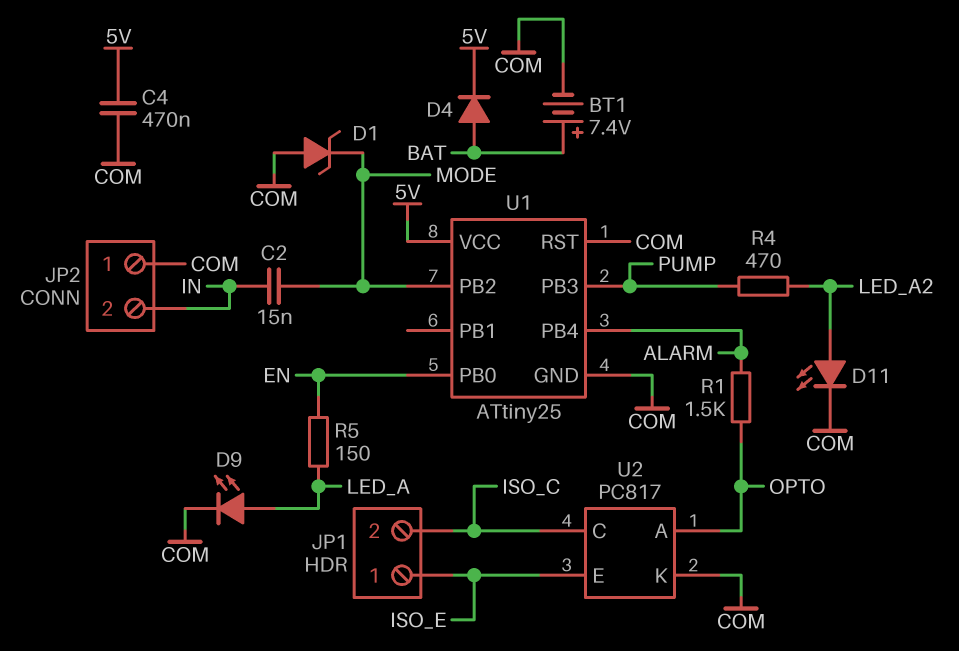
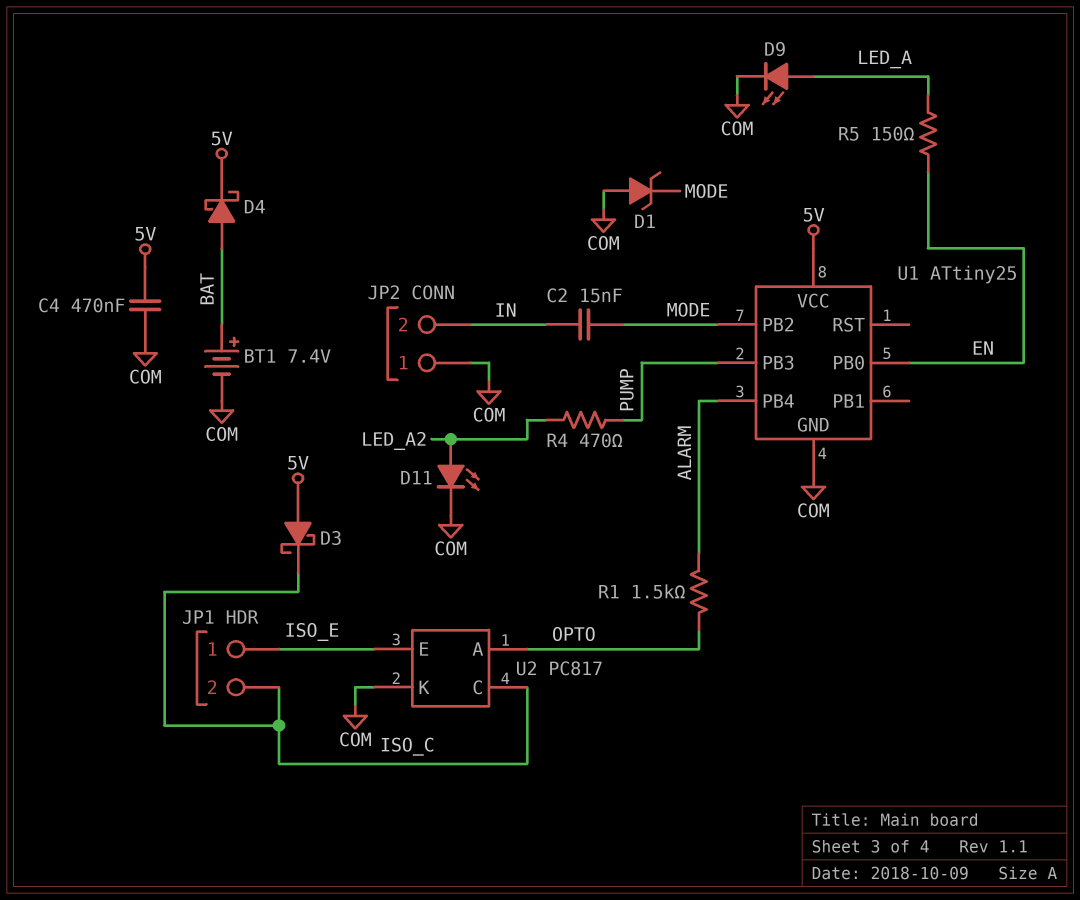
D3: none -> schottky (A 5V, K ISO_C)
D4: diode (A BAT, K 5V) -> schottky (A BAT, K 5V)
U1 pin RST: COM -> none

